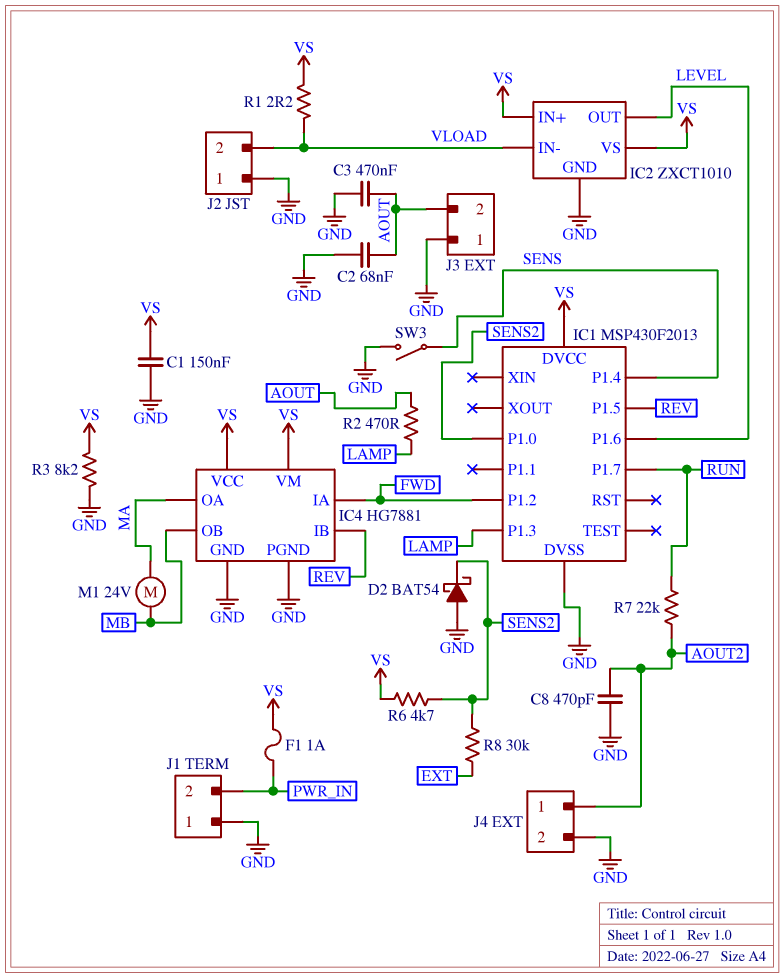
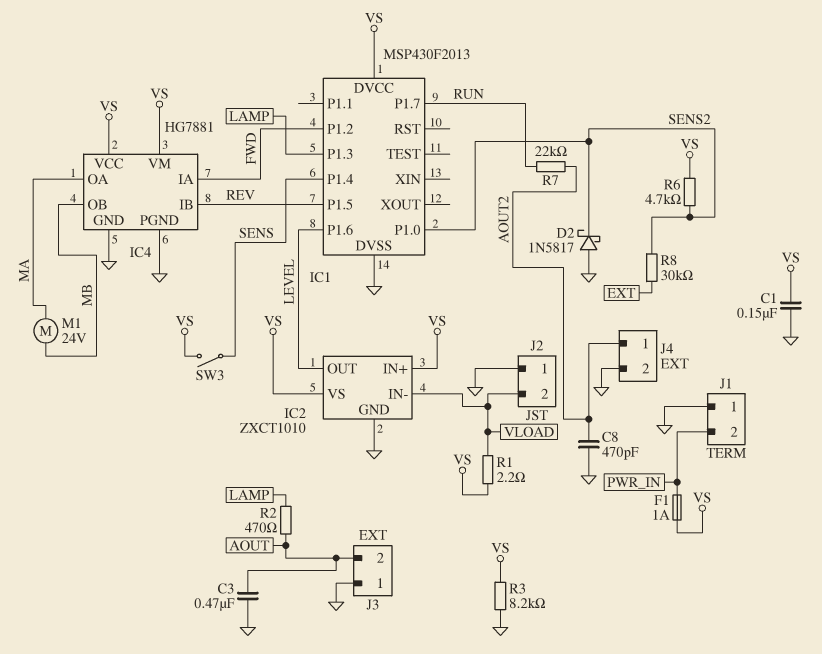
C2: 68nF (AOUT, GND) -> none
D2: schottky BAT54 (A GND, K SENS2) -> schottky 1N5817 (A GND, K SENS2)
SW3: switch (GND, SENS) -> switch (SENS, VS)

